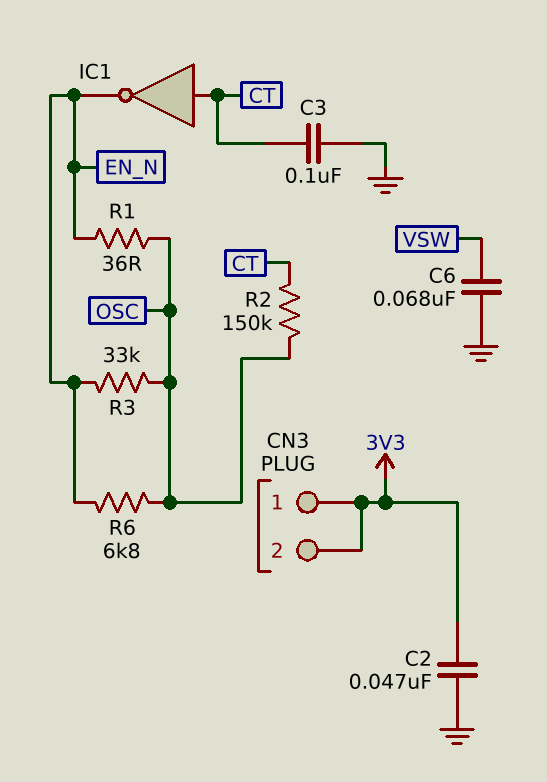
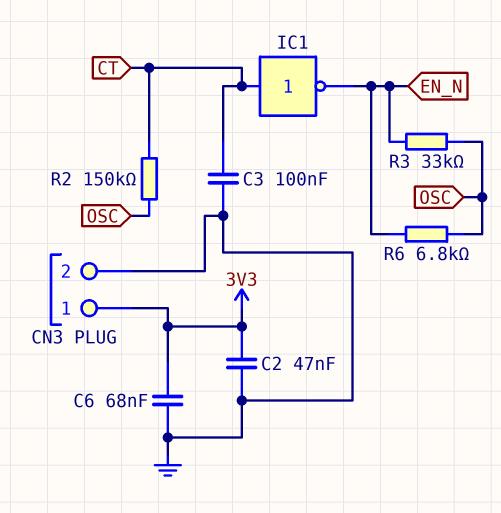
C6: 68nF (GND, VSW) -> 68nF (3V3, GND)
CN3 pin 2: 3V3 -> GND
R1: 36 (EN_N, OSC) -> none

